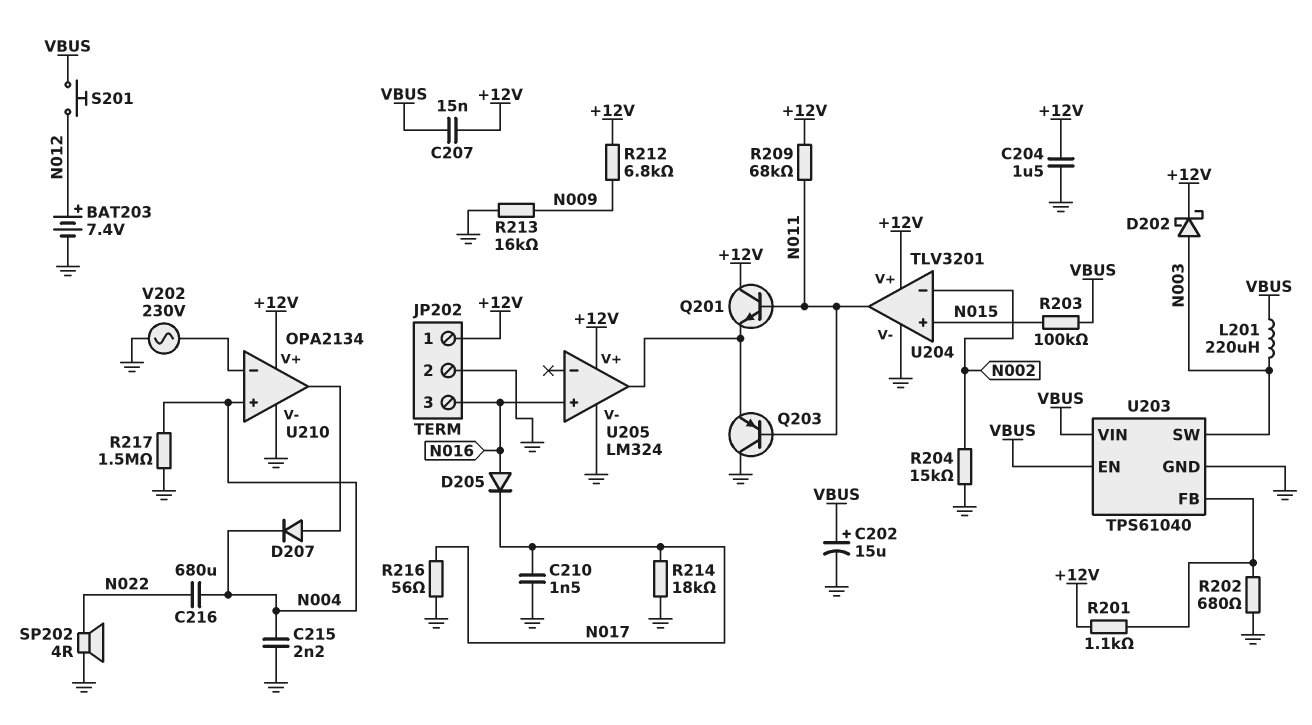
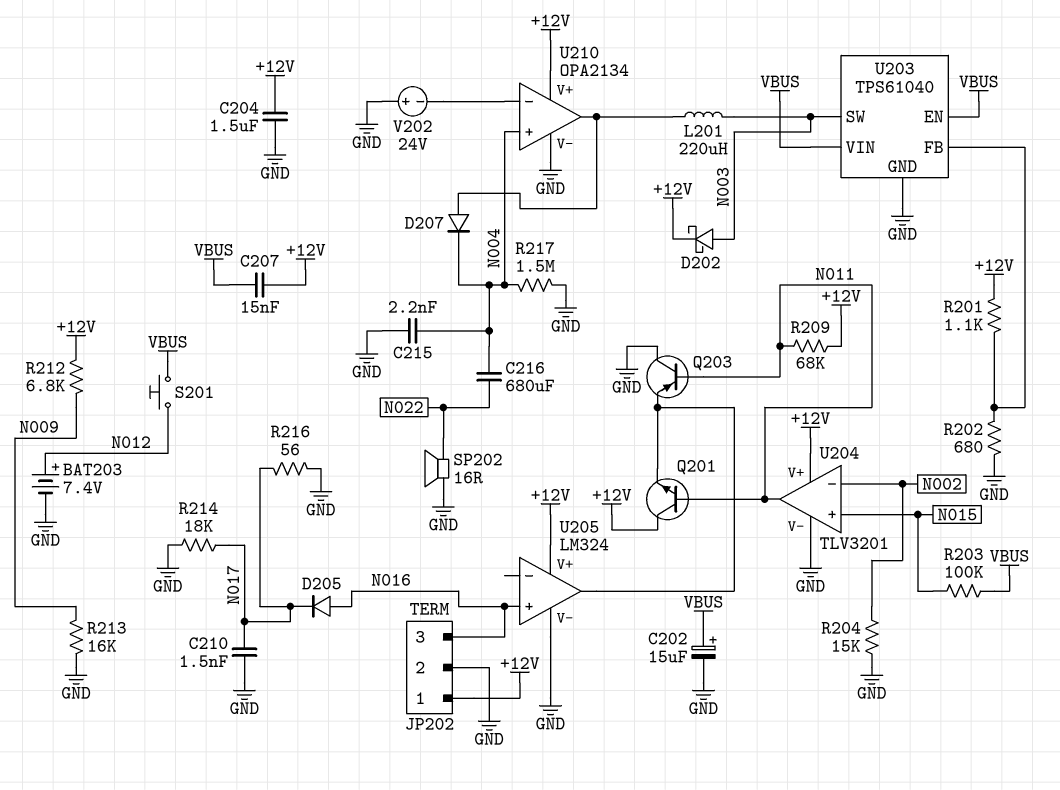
L201: 220uH (N003, VBUS) -> 220uH (N003, U210/out)
SP202: speaker 4R (GND, N022) -> speaker 16R (GND, N022)
V202: AC 230V (GND, U210/in-) -> 24V (plus GND, minus U210/in-)

